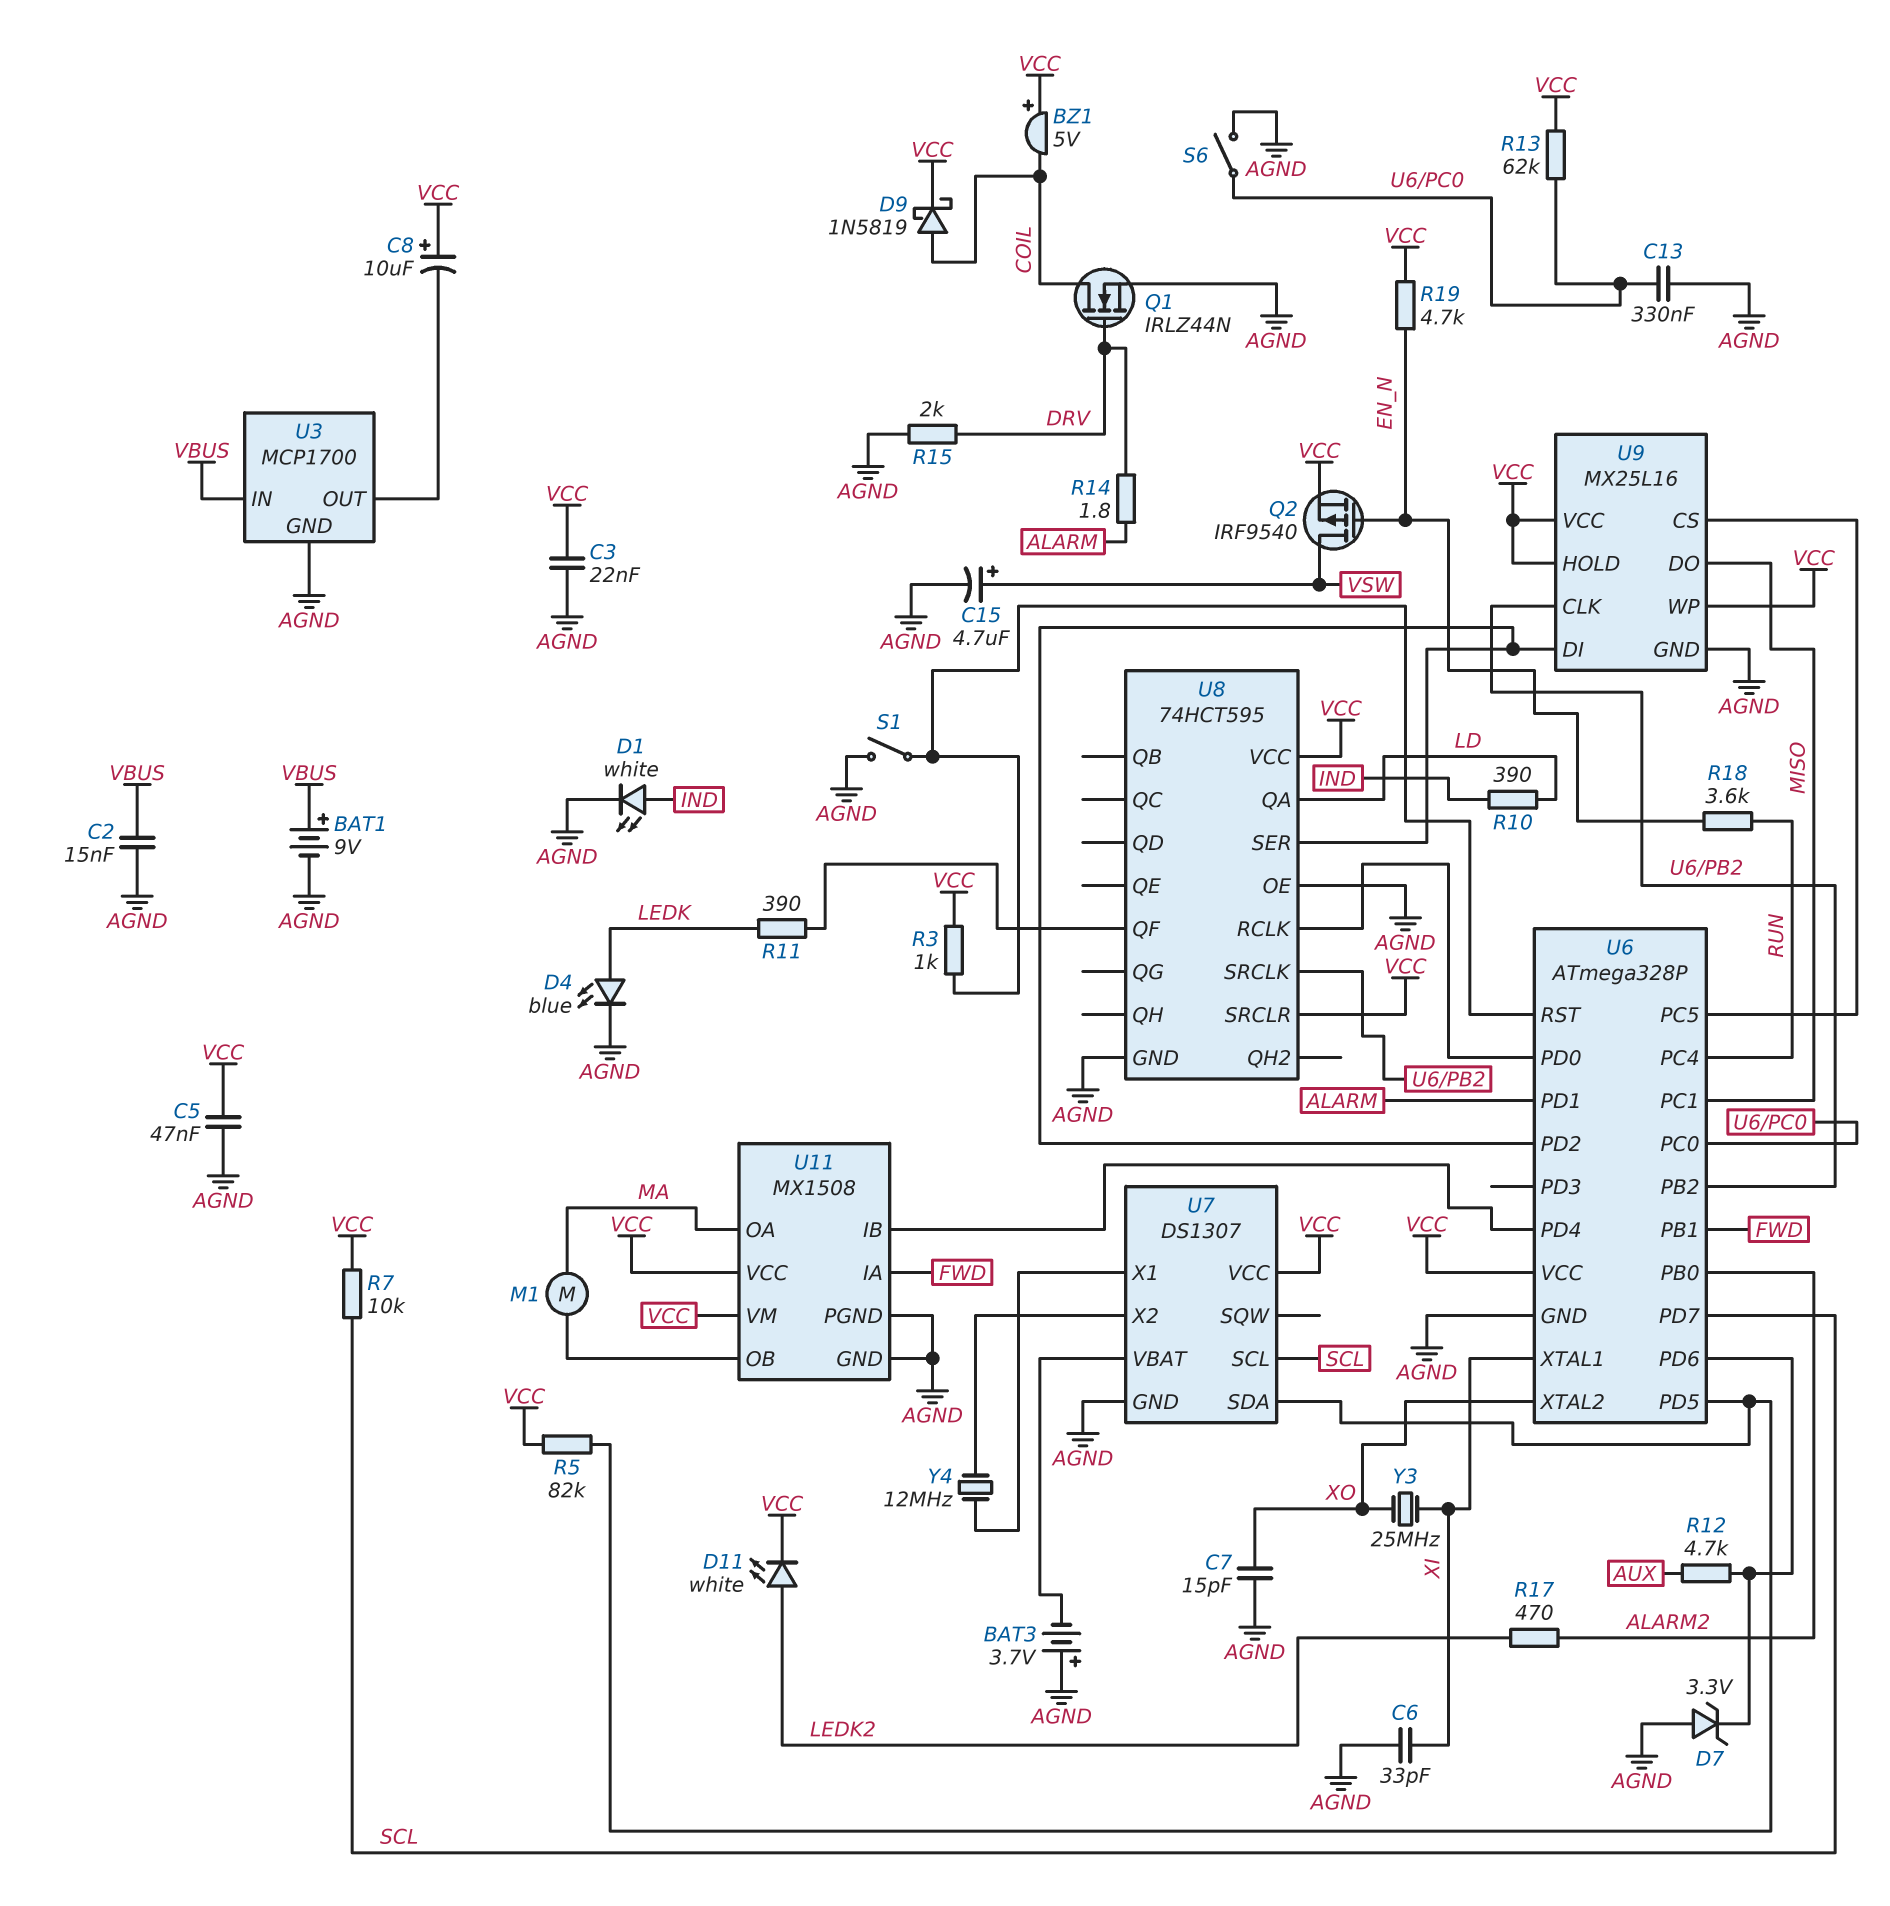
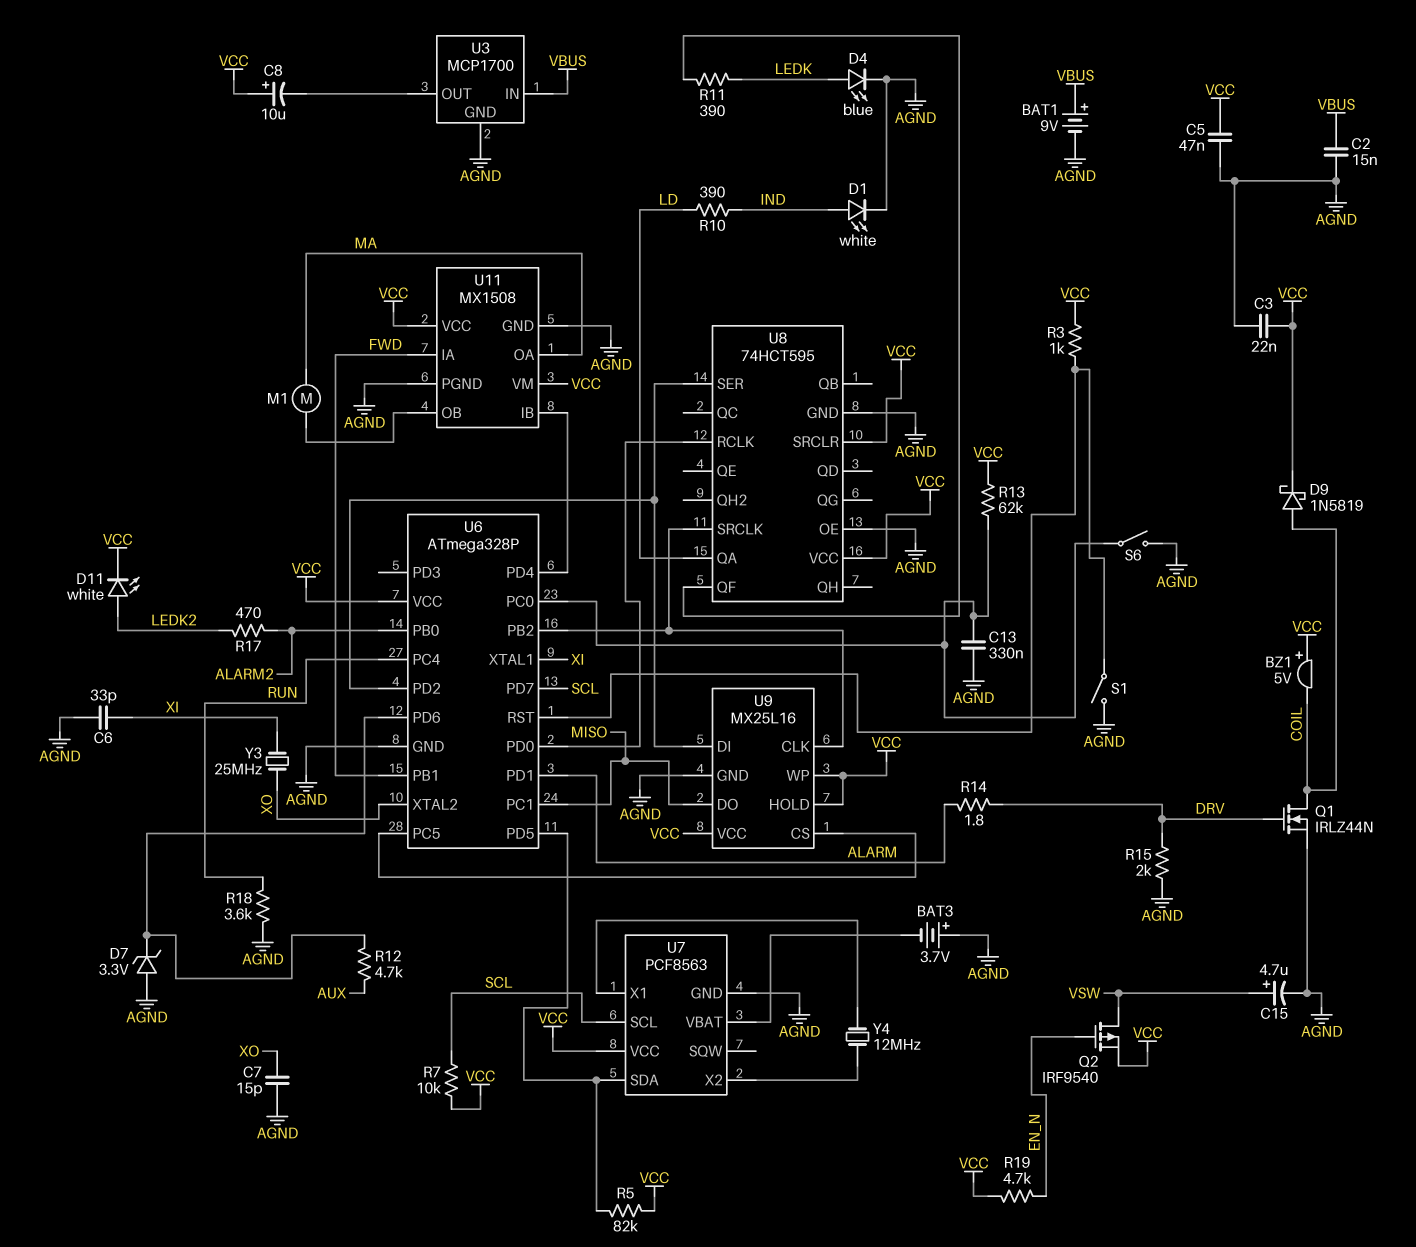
R18: 3.6k (EN_N, RUN) -> 3.6k (AGND, RUN)
U7: DS1307 -> PCF8563

